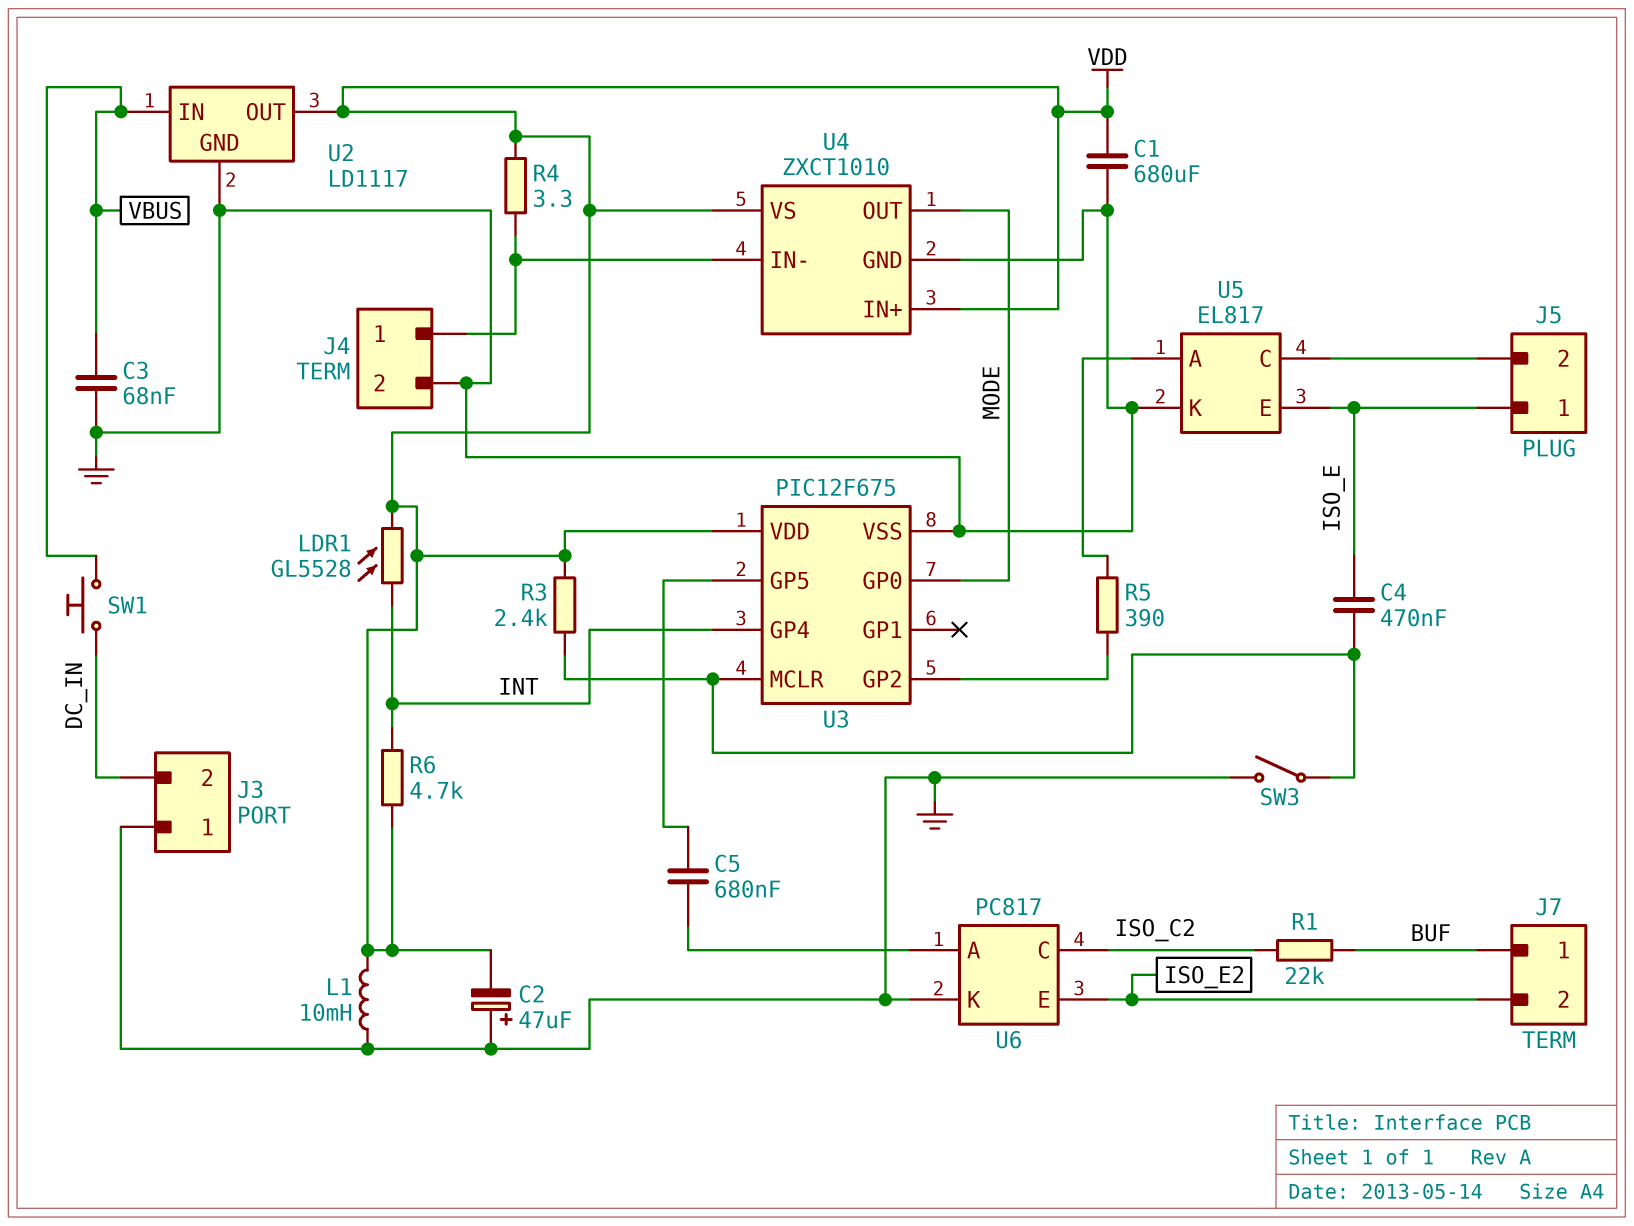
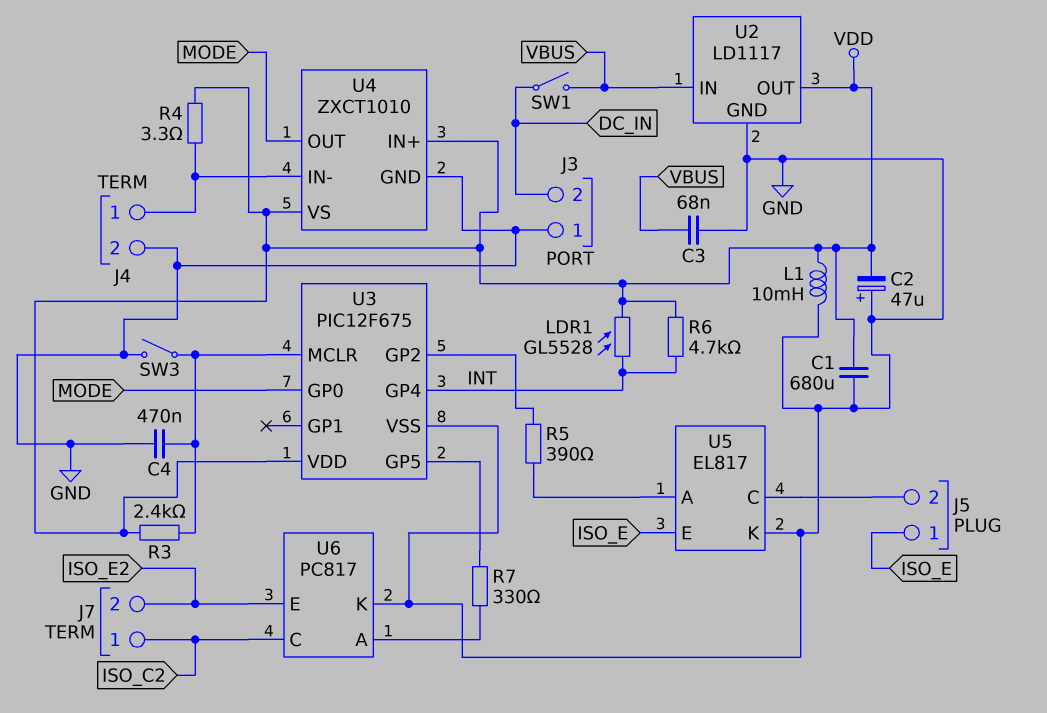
C4: 470nF (ISO_E, U3/MCLR) -> 470nF (GND, U3/MCLR)
C5: 680nF (U3/GP5, U6/A) -> none
J7 pin 1: BUF -> ISO_C2
R1: 22k (BUF, ISO_C2) -> none
R7: none -> 330 (U3/GP5, U6/A)
SW1: button (DC_IN, VBUS) -> switch (DC_IN, VBUS)

